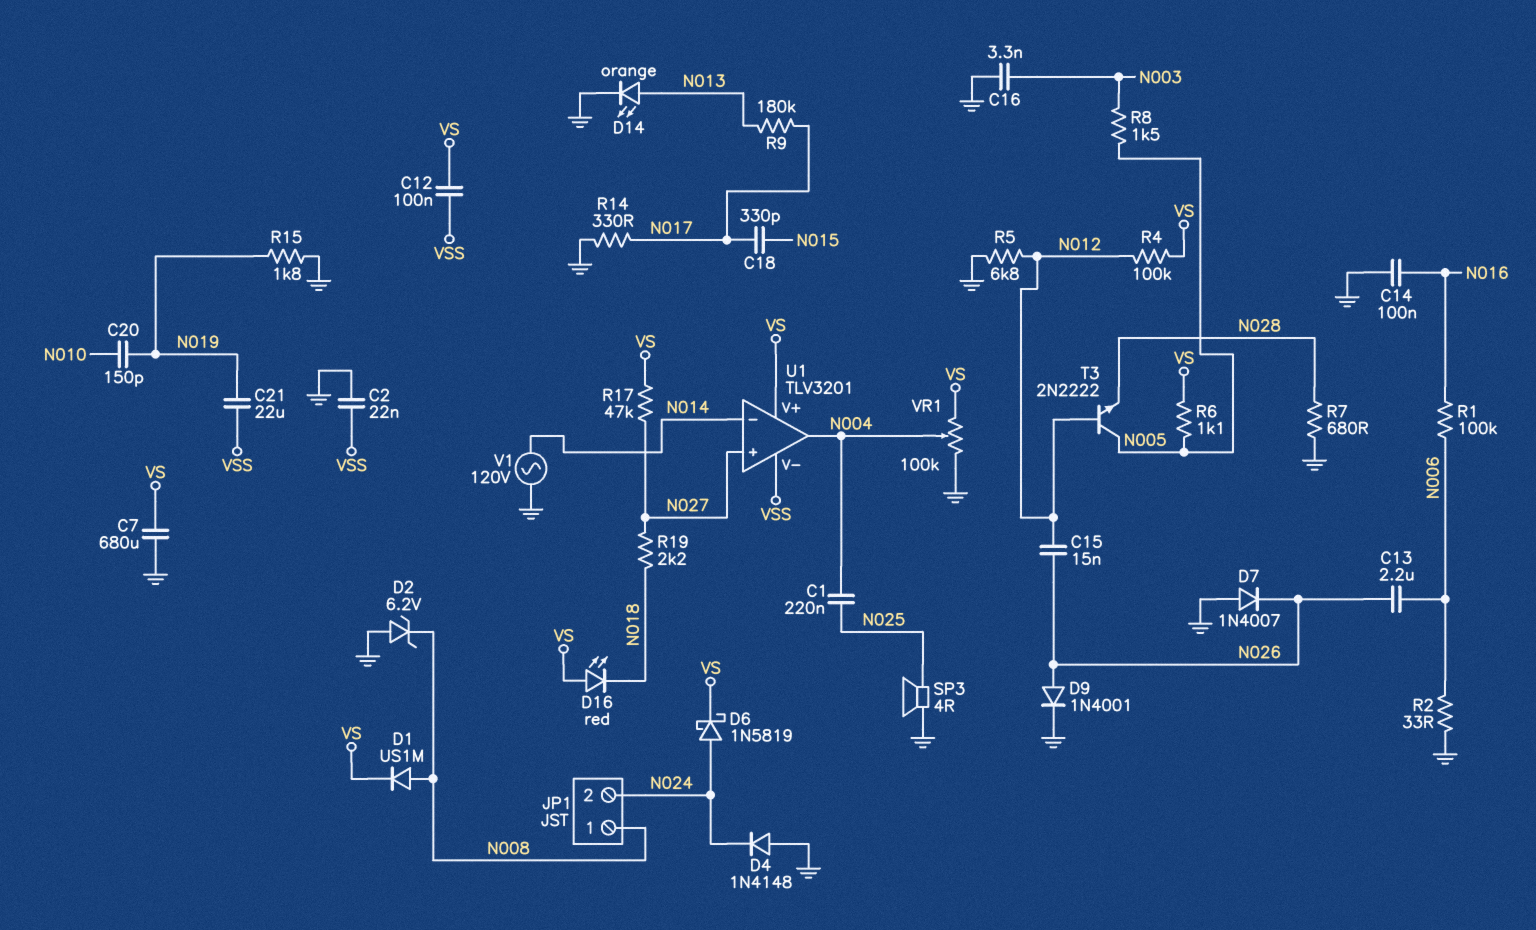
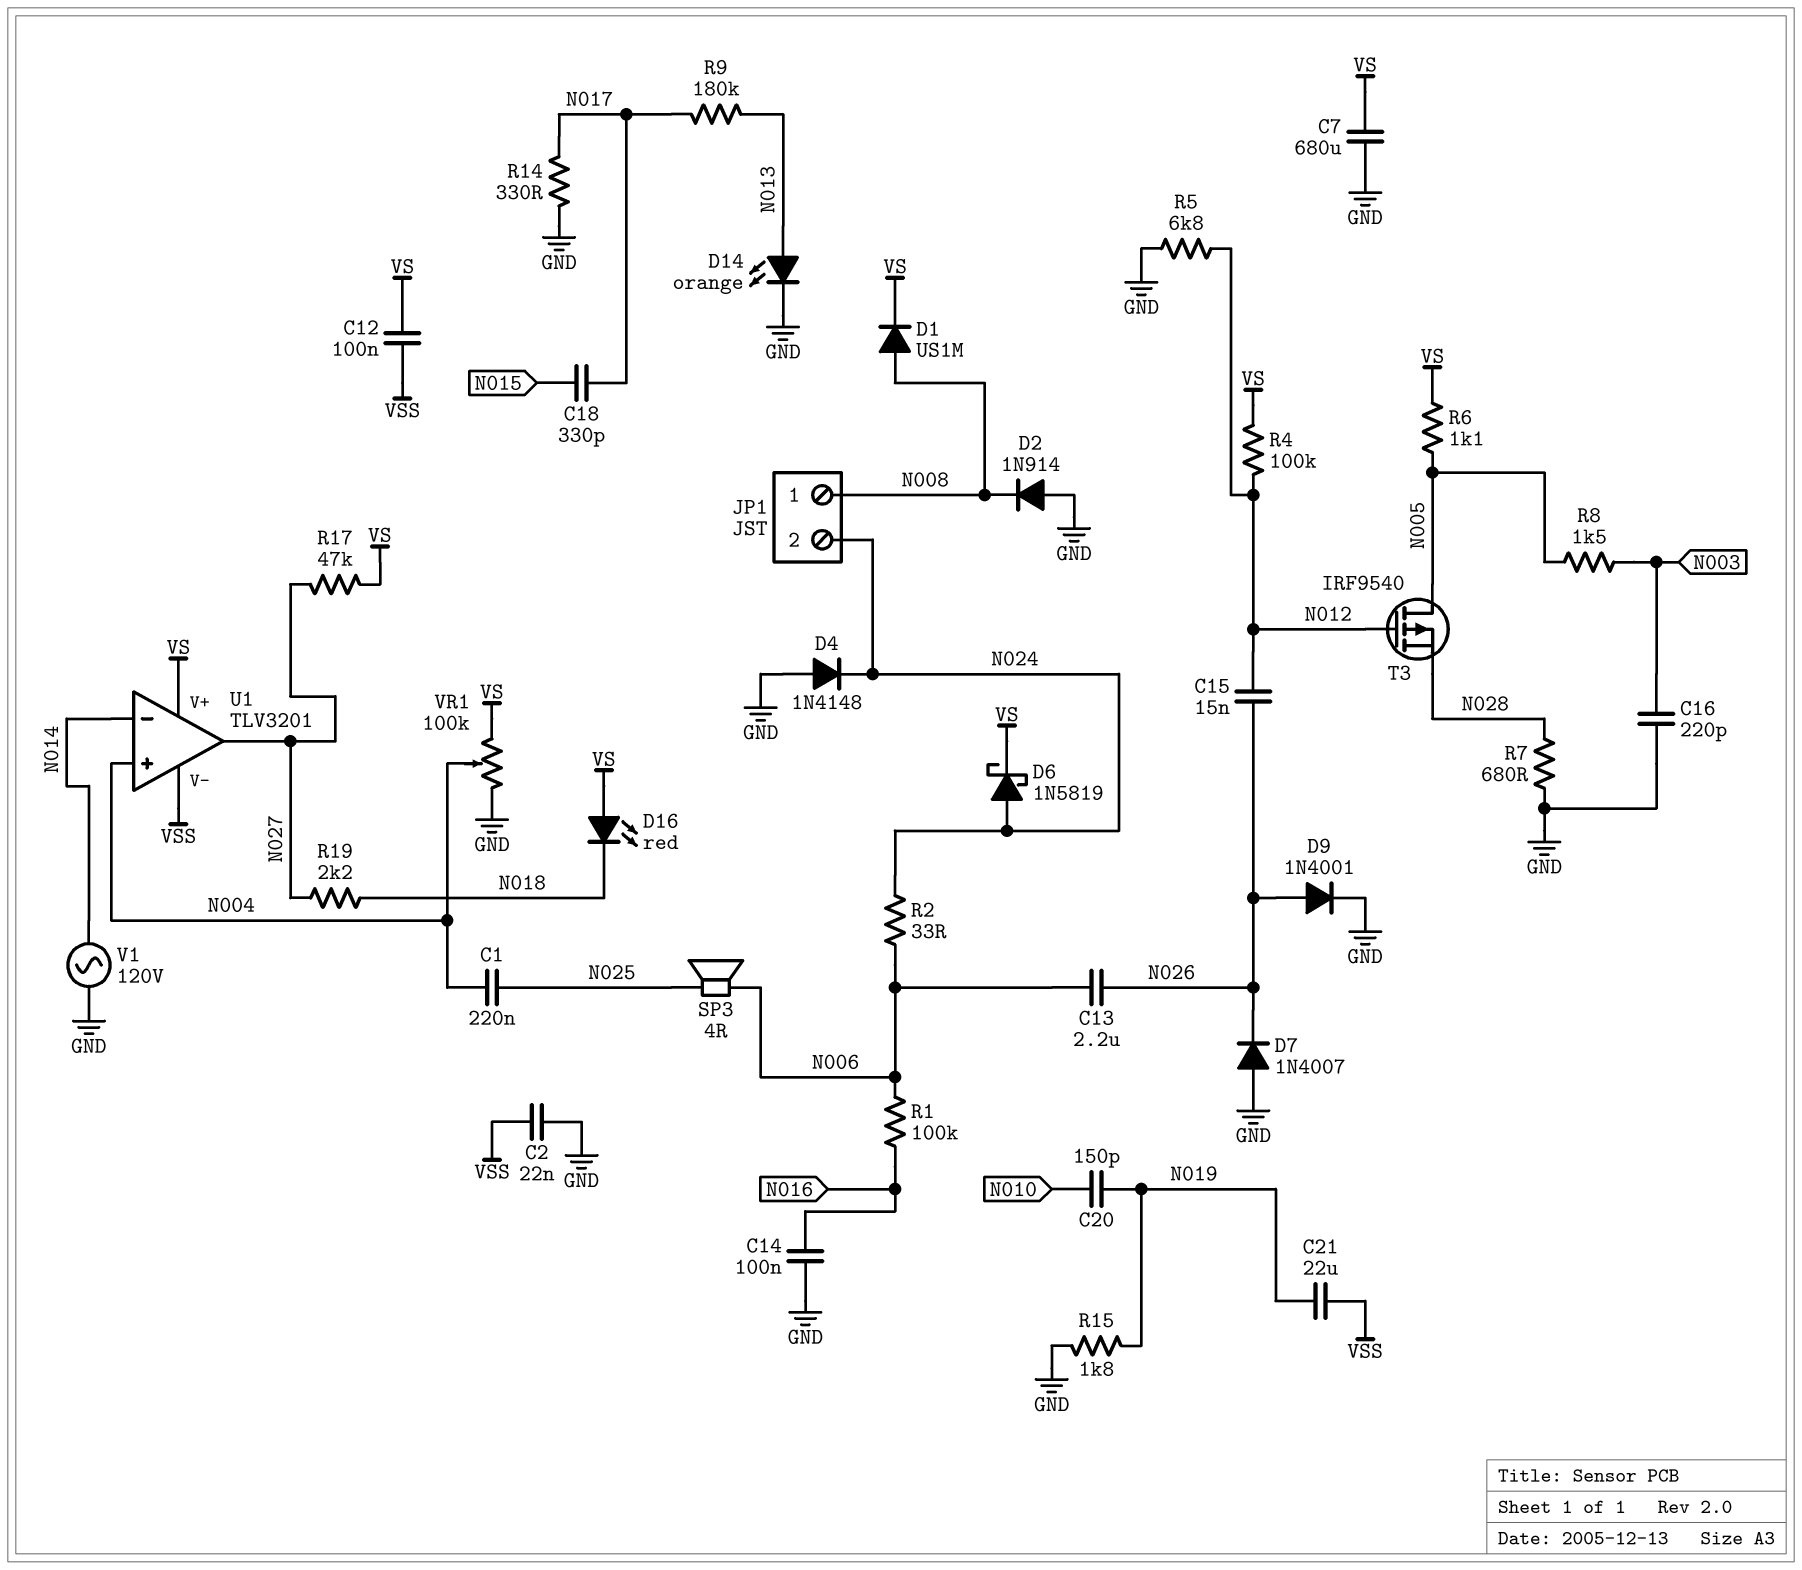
C16: 3.3nF (GND, N003) -> 220pF (GND, N003)
D2: zener 6.2V (A GND, K N008) -> diode 1N914 (A GND, K N008)
R2: 33 (GND, N006) -> 33 (N006, N024)
SP3: speaker 4R (GND, N025) -> speaker 4R (N006, N025)
T3: NPN 2N2222 (B N012, C N005, E N028) -> PMOS IRF9540 (G N012, D N005, S N028)
U1 pin in+: N027 -> N004
U1 pin out: N004 -> N027

